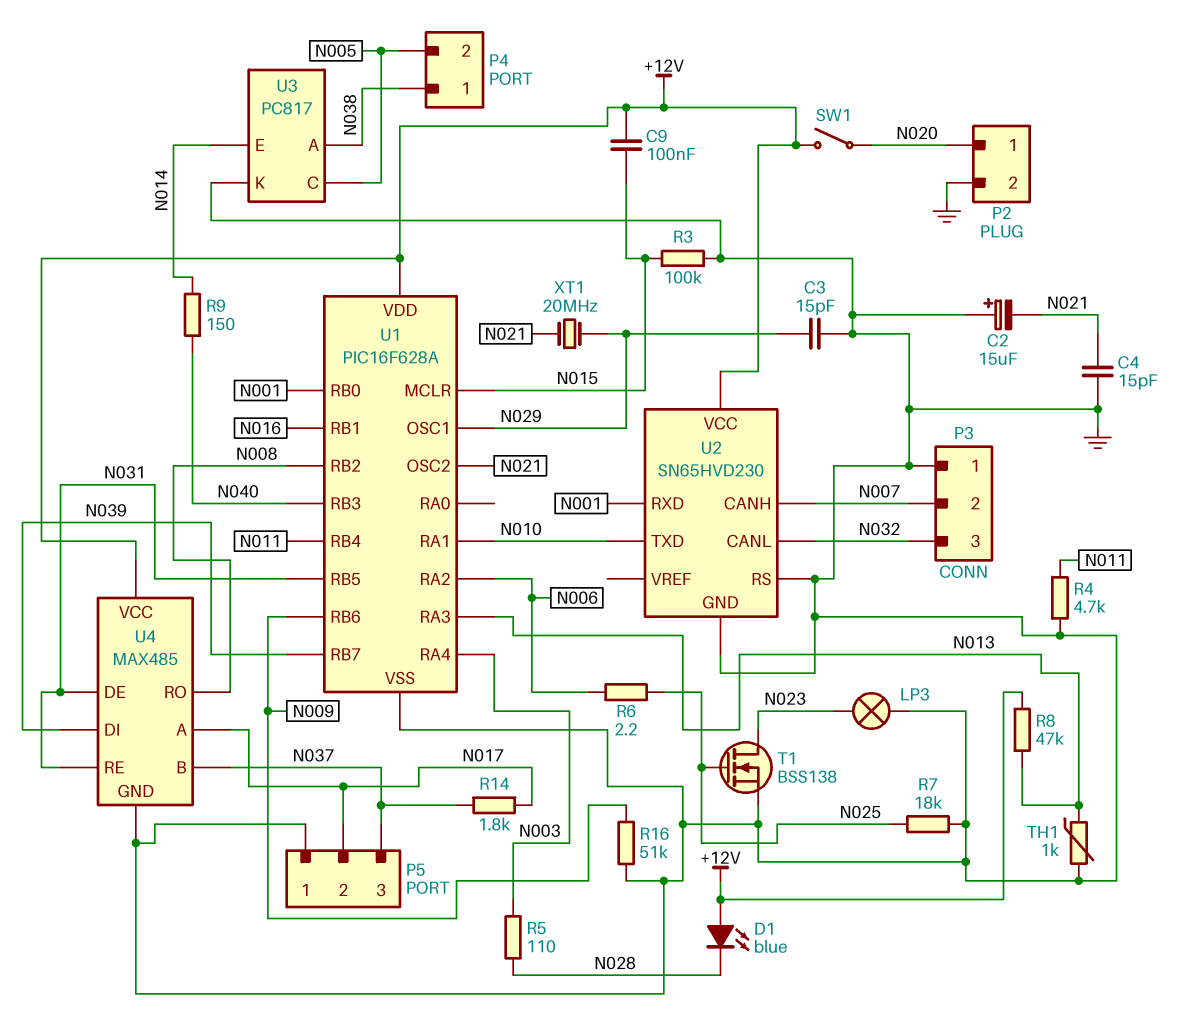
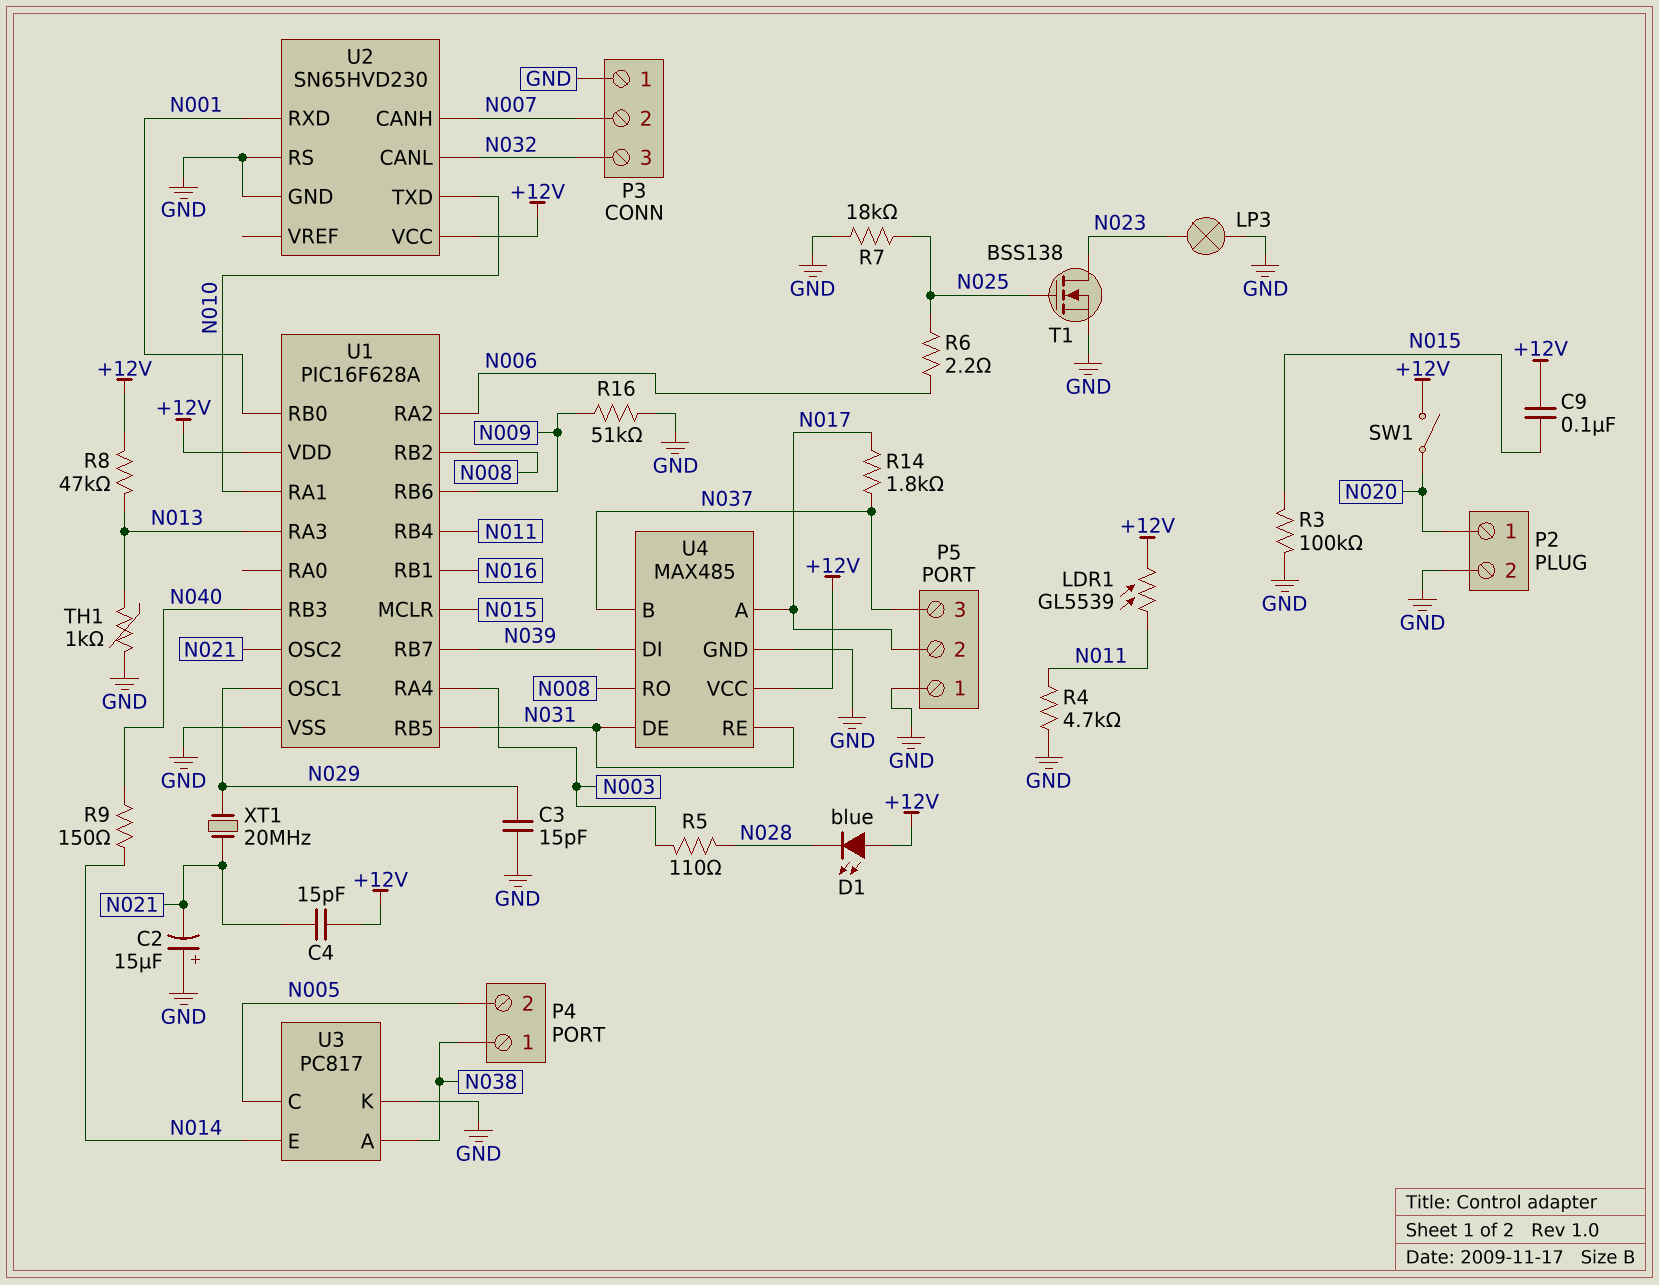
C4: 15pF (GND, N021) -> 15pF (+12V, N021)
LDR1: none -> GL5539 (+12V, N011)

